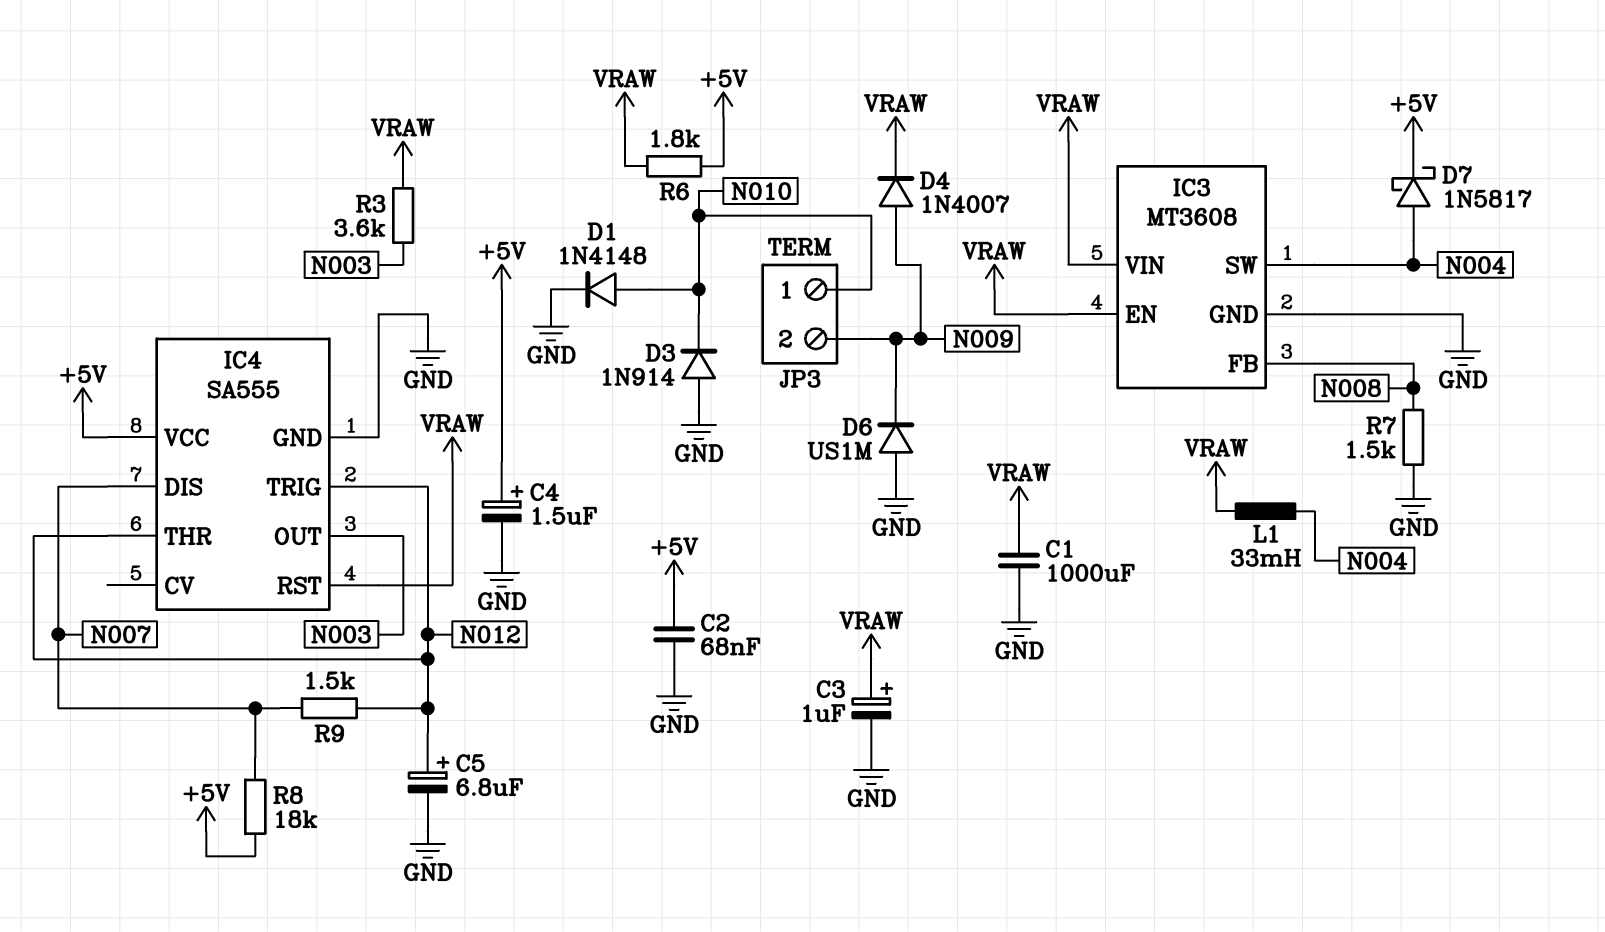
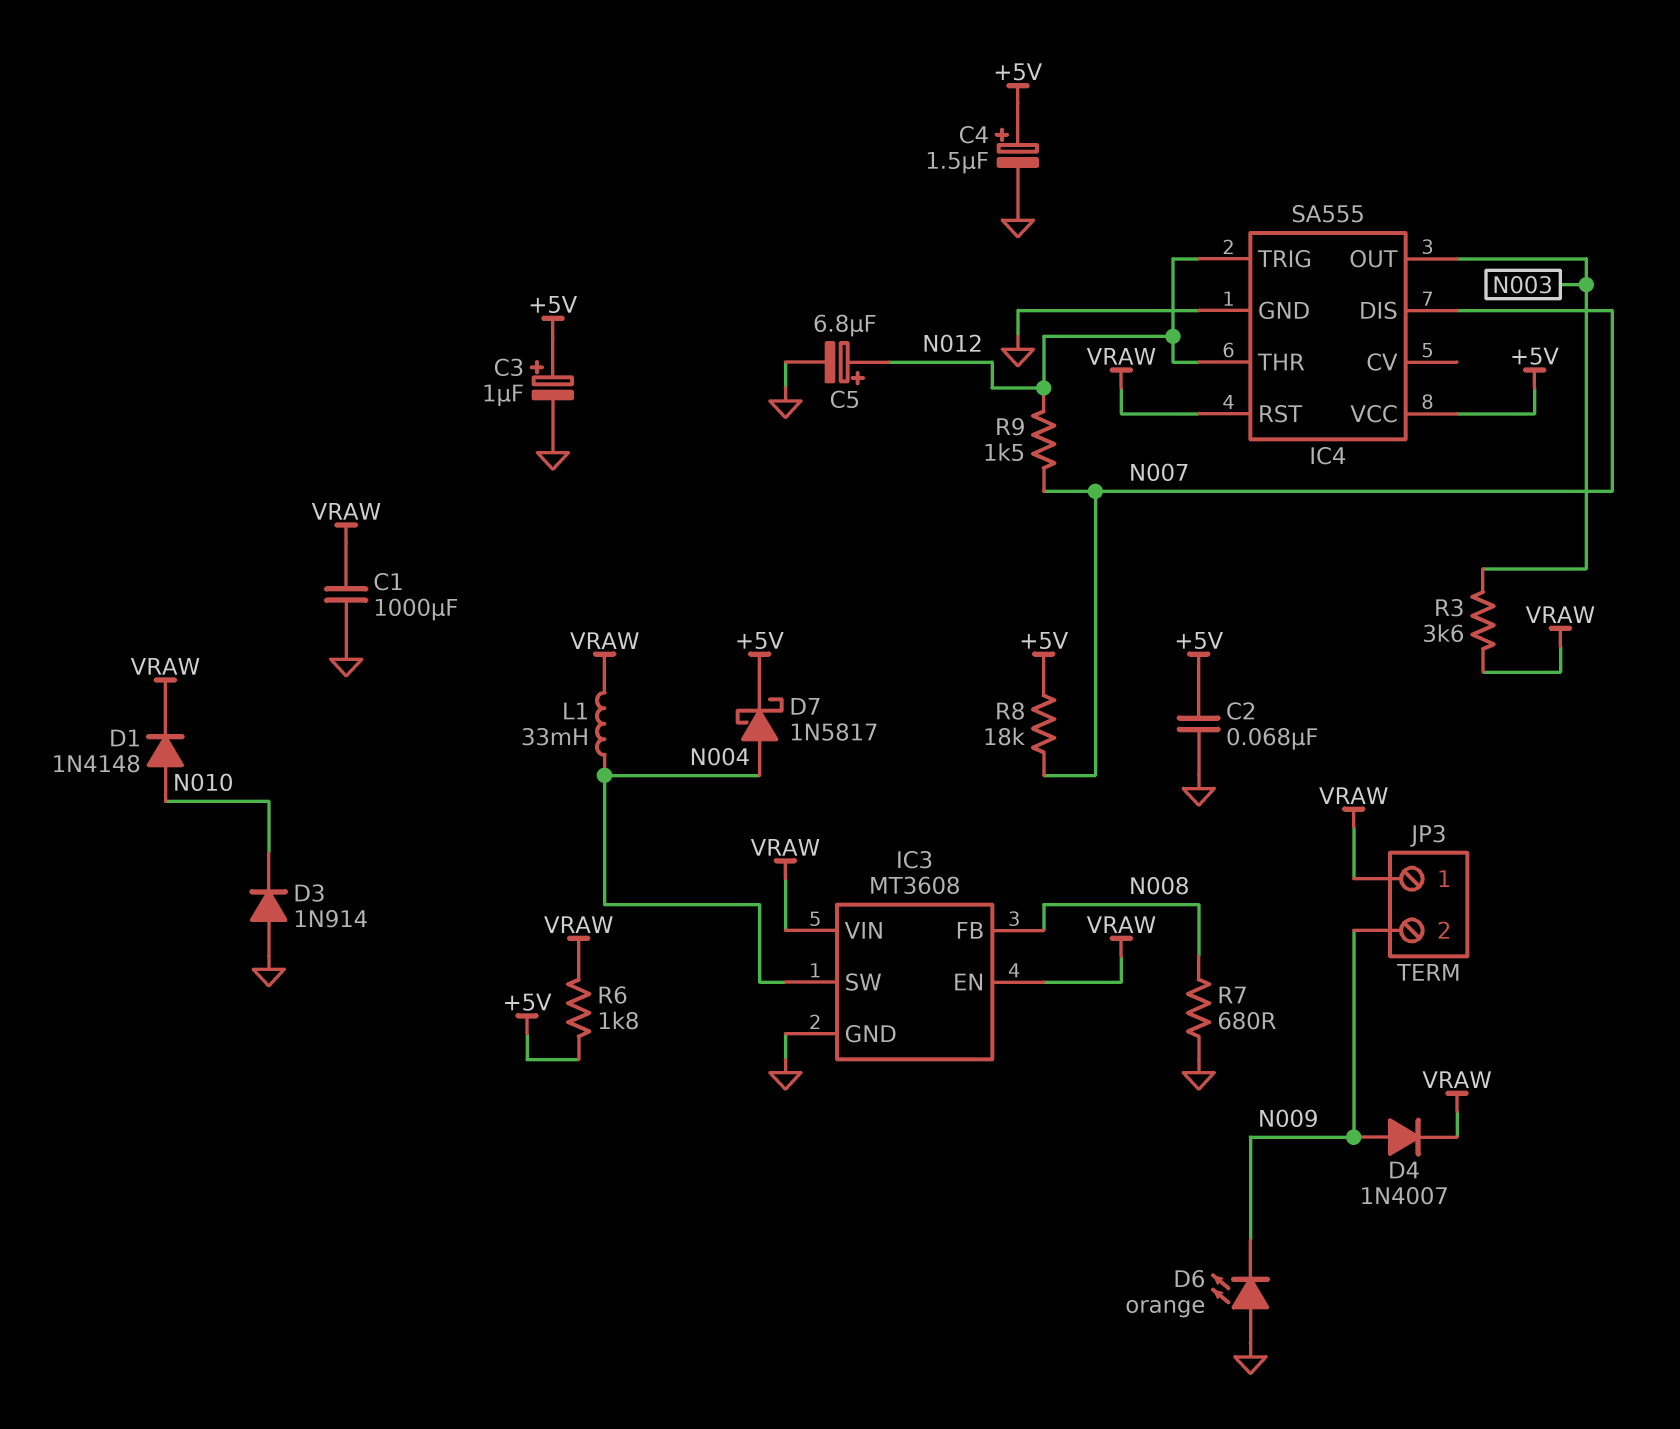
C3: 1uF (plus VRAW, minus GND) -> 1uF (plus +5V, minus GND)
D1: diode 1N4148 (A N010, K GND) -> diode 1N4148 (A N010, K VRAW)
D6: diode US1M (A GND, K N009) -> LED orange (A GND, K N009)
JP3 pin 1: N010 -> VRAW
R7: 1.5k (GND, N008) -> 680 (GND, N008)

